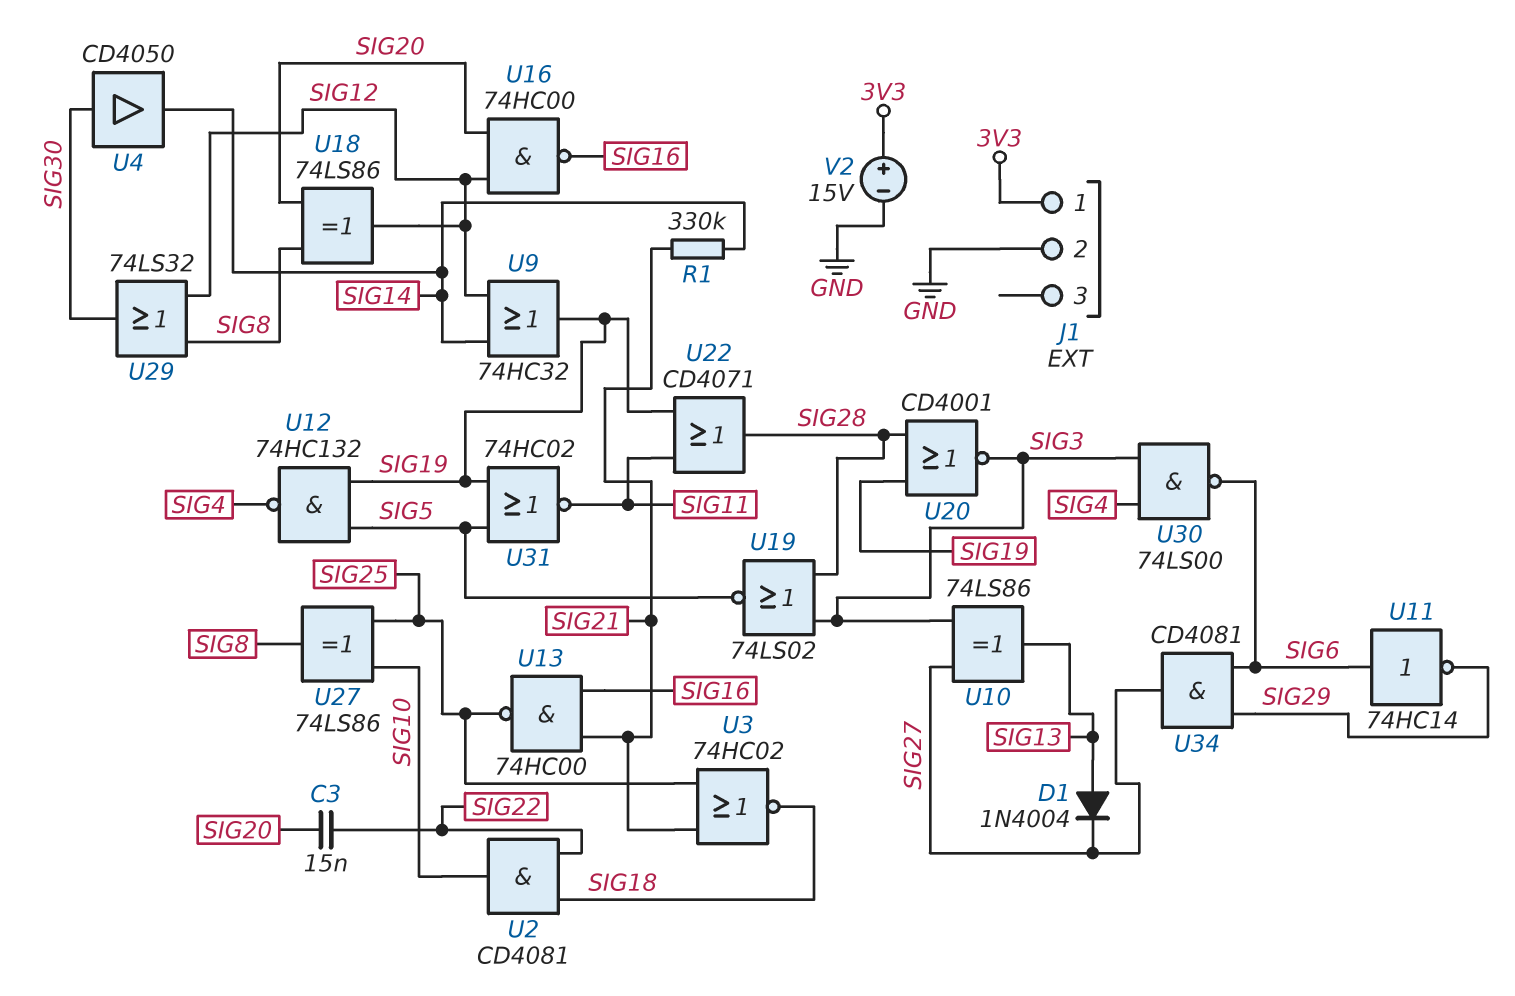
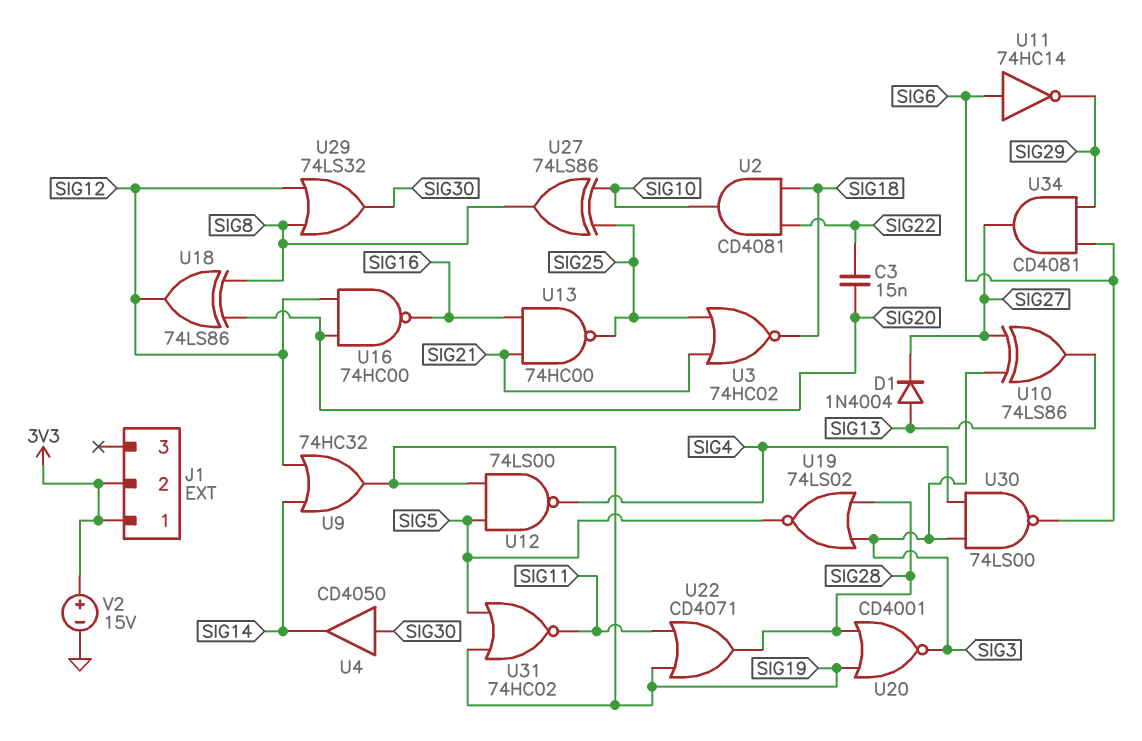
J1 pin 2: GND -> 3V3
R1: 330k (SIG14, SIG21) -> none
U12: NAND 74HC132 (in SIG5, in SIG19, out SIG4) -> NAND 74LS00 (in SIG5, in SIG19, out SIG4)

